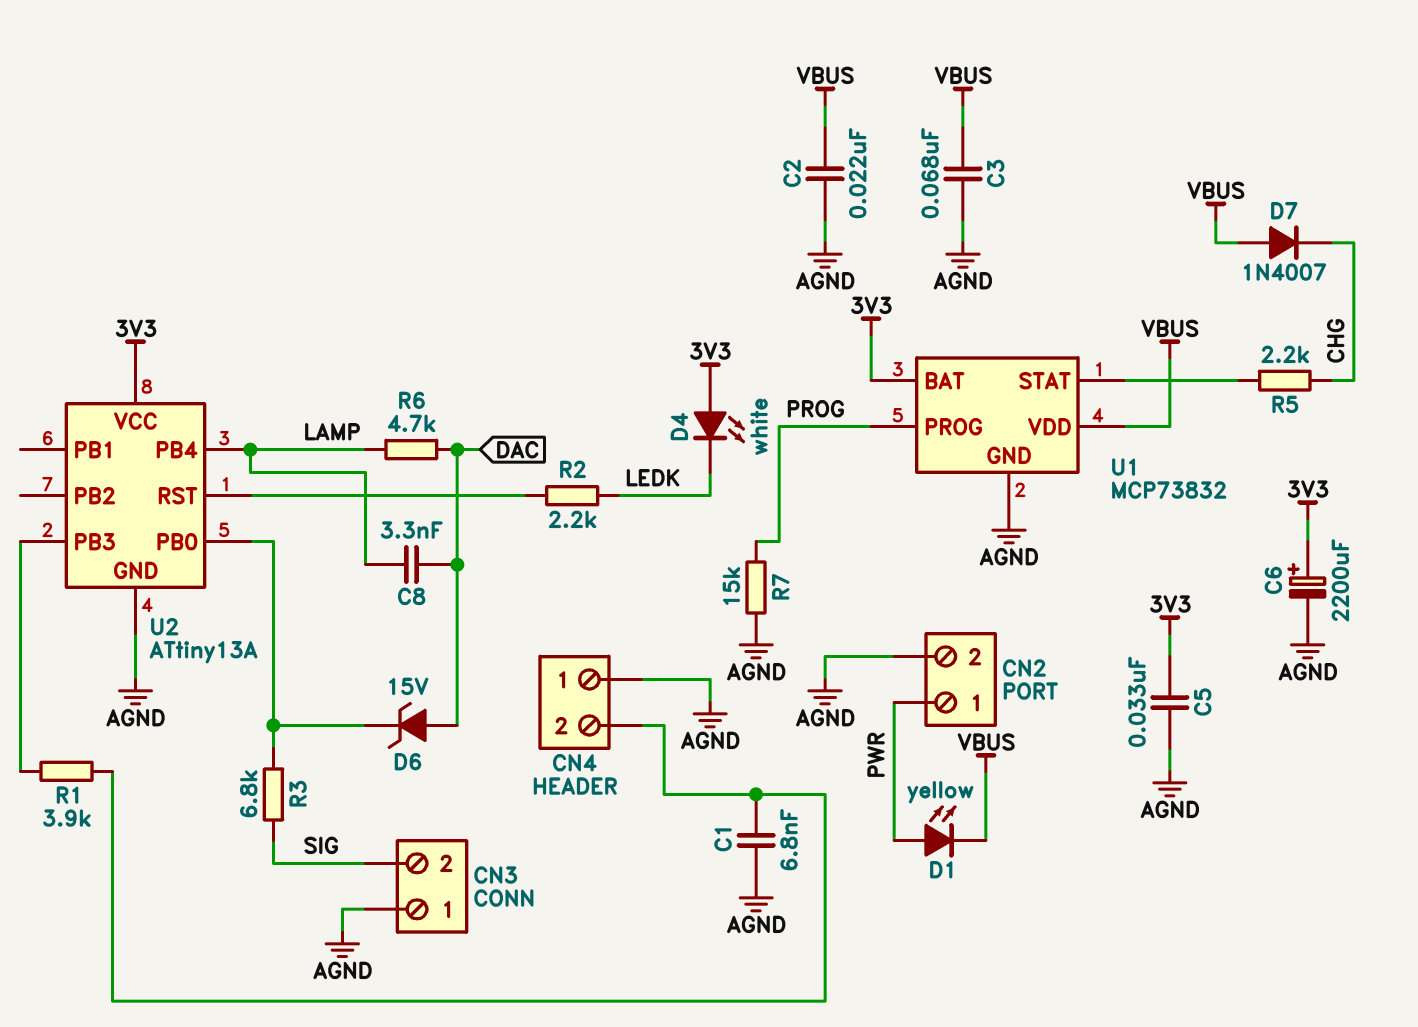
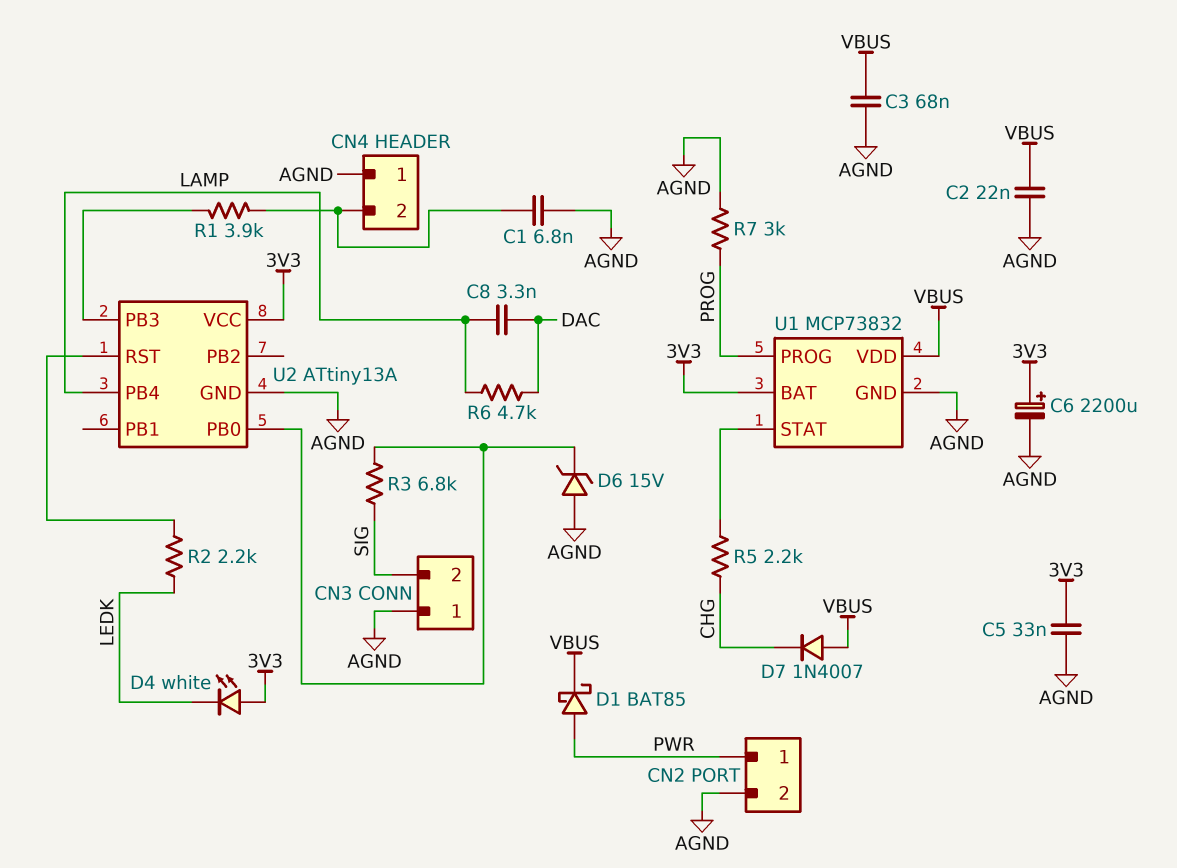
D1: LED yellow (A PWR, K VBUS) -> schottky BAT85 (A PWR, K VBUS)
D6: zener 15V (A DAC, K U2/PB0) -> zener 15V (A AGND, K U2/PB0)
R7: 15k (AGND, PROG) -> 3k (AGND, PROG)

